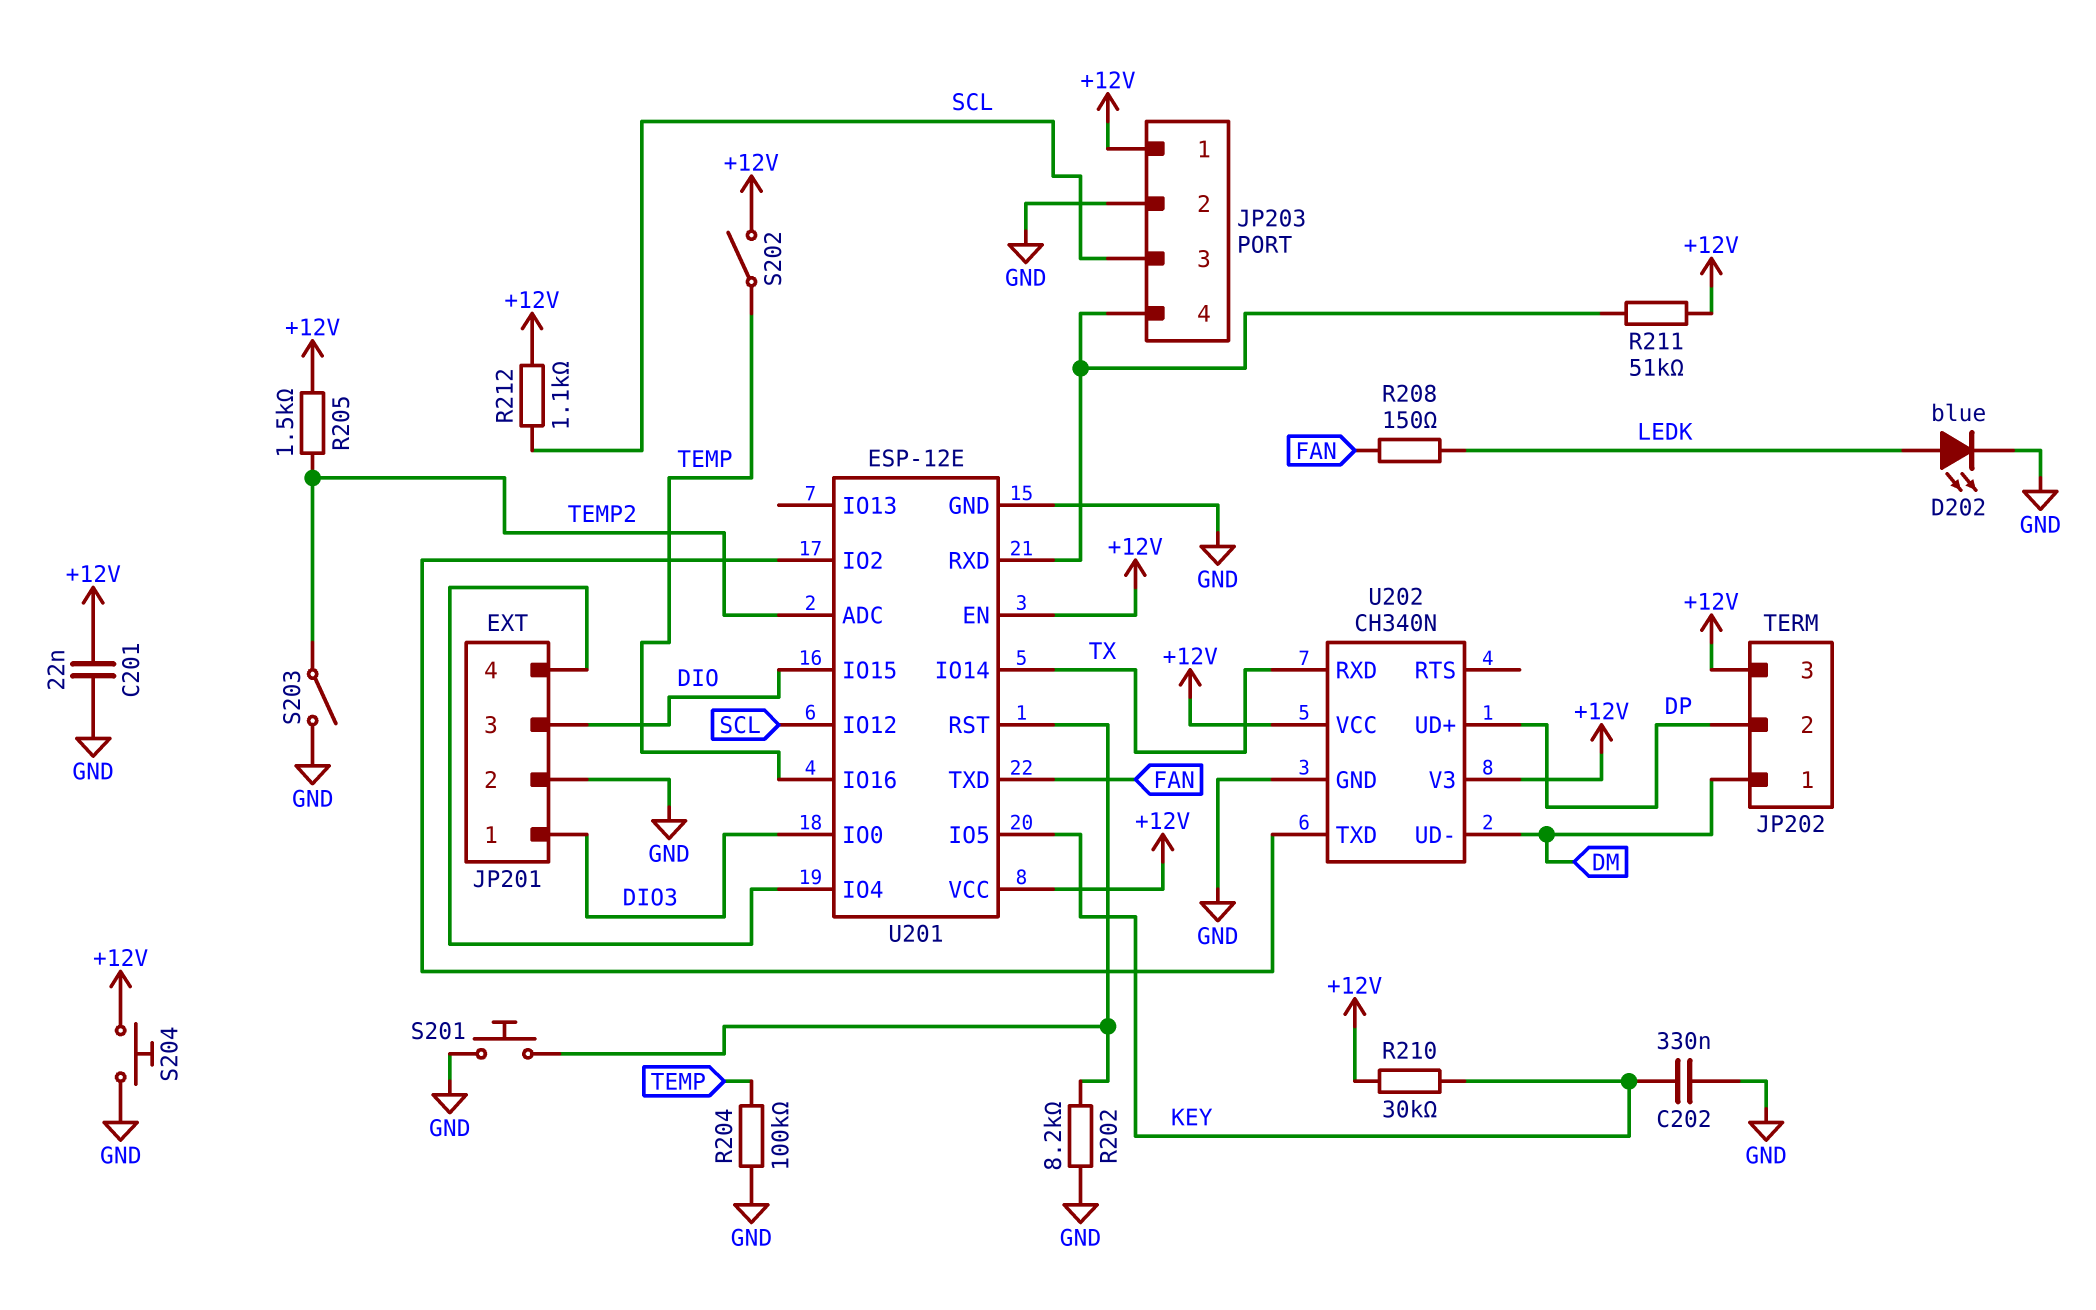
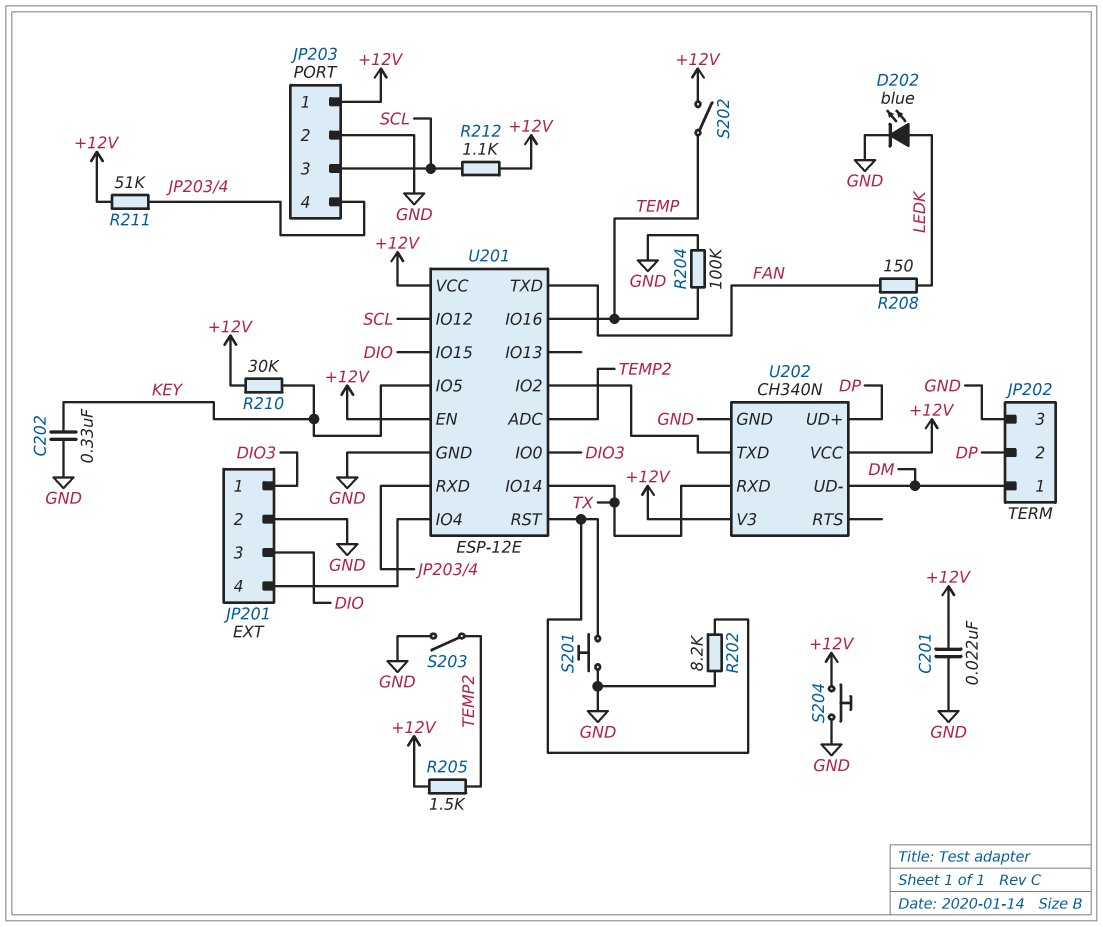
JP202 pin 3: +12V -> GND

